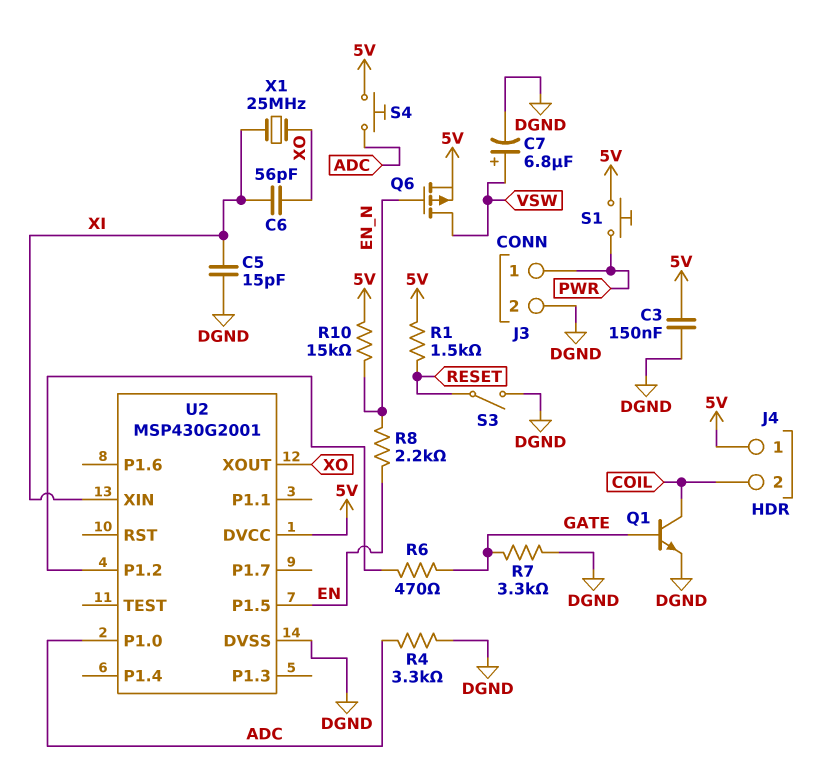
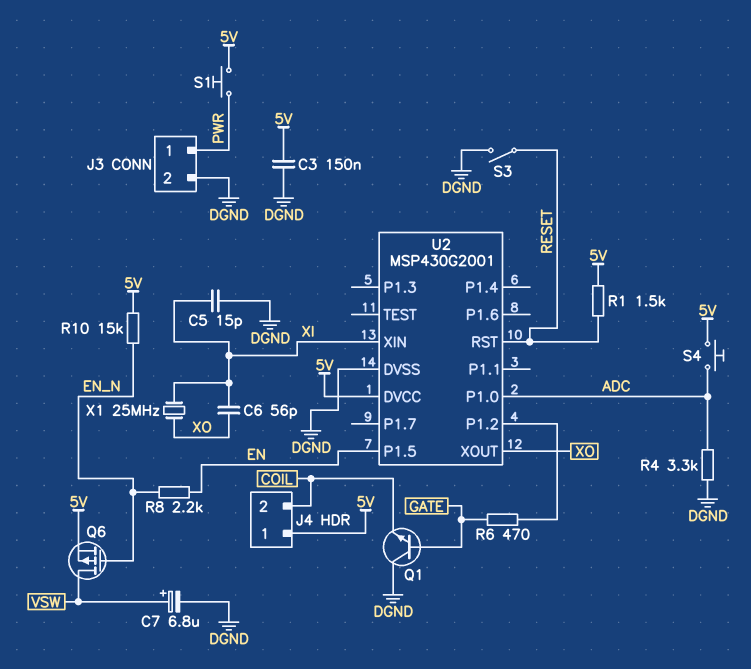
Q1: NPN (B GATE, C COIL, E DGND) -> NPN (B GATE, C DGND, E COIL)
R7: 3.3k (DGND, GATE) -> none
U2 pin RST: none -> RESET

